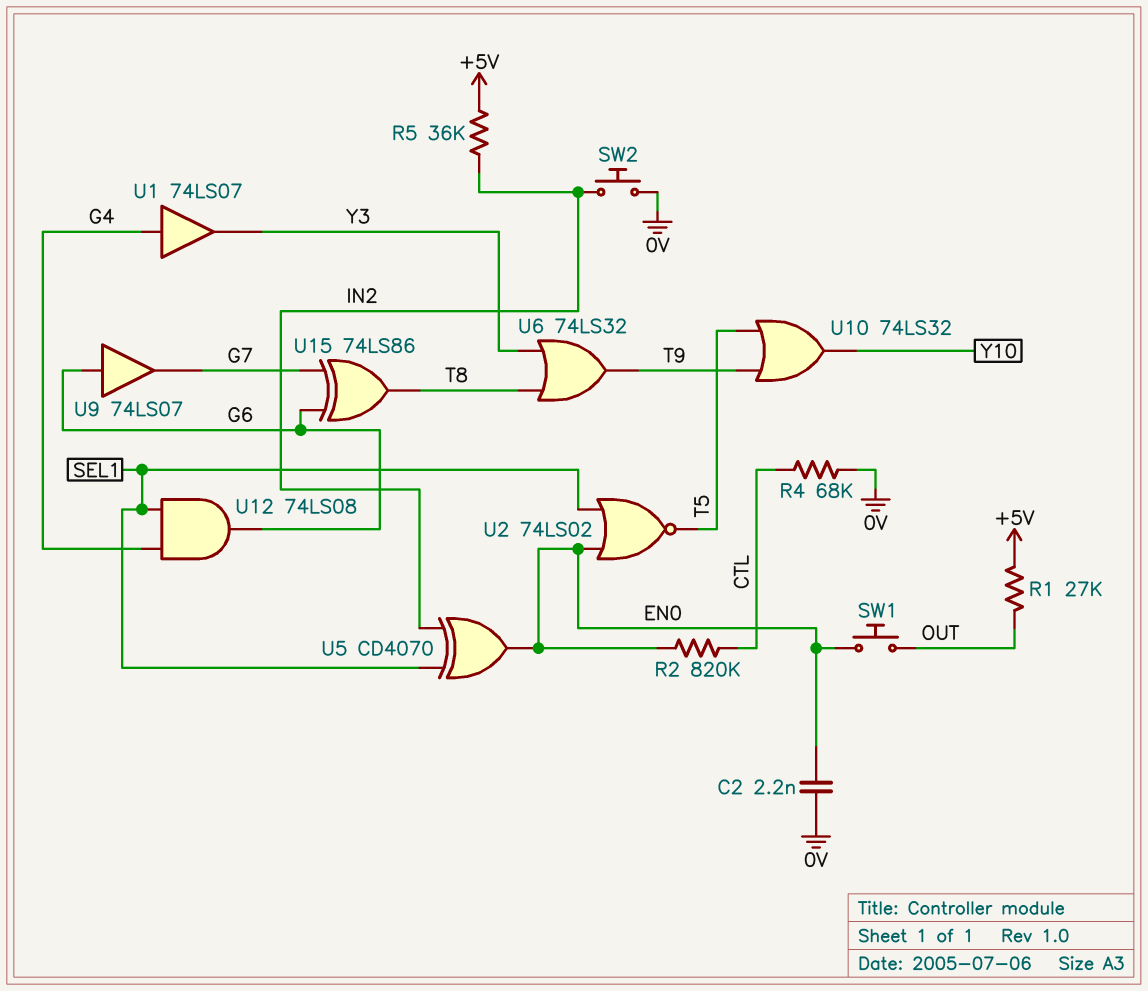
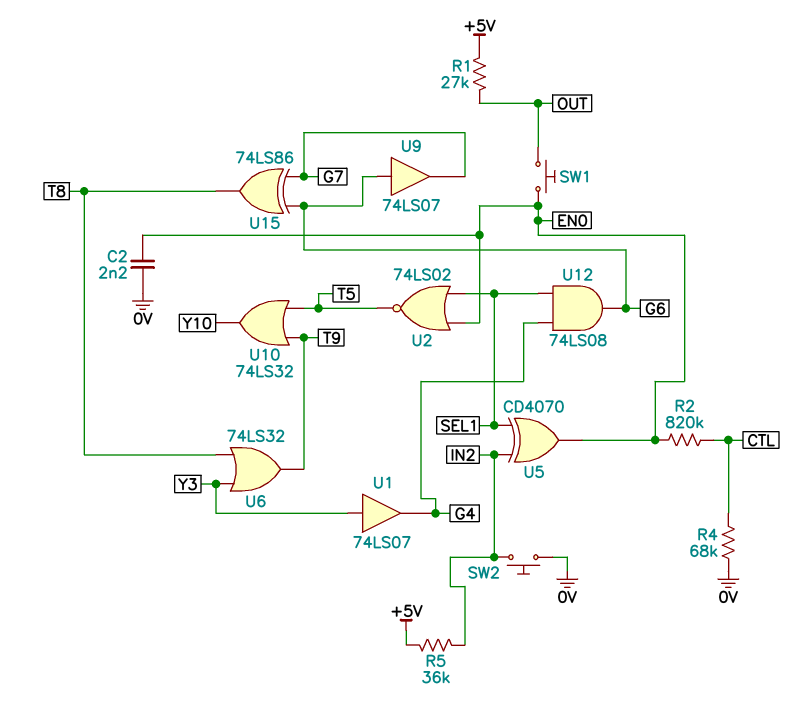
U1: buffer 74LS07 (in G4, out Y3) -> buffer 74LS07 (in Y3, out G4)

